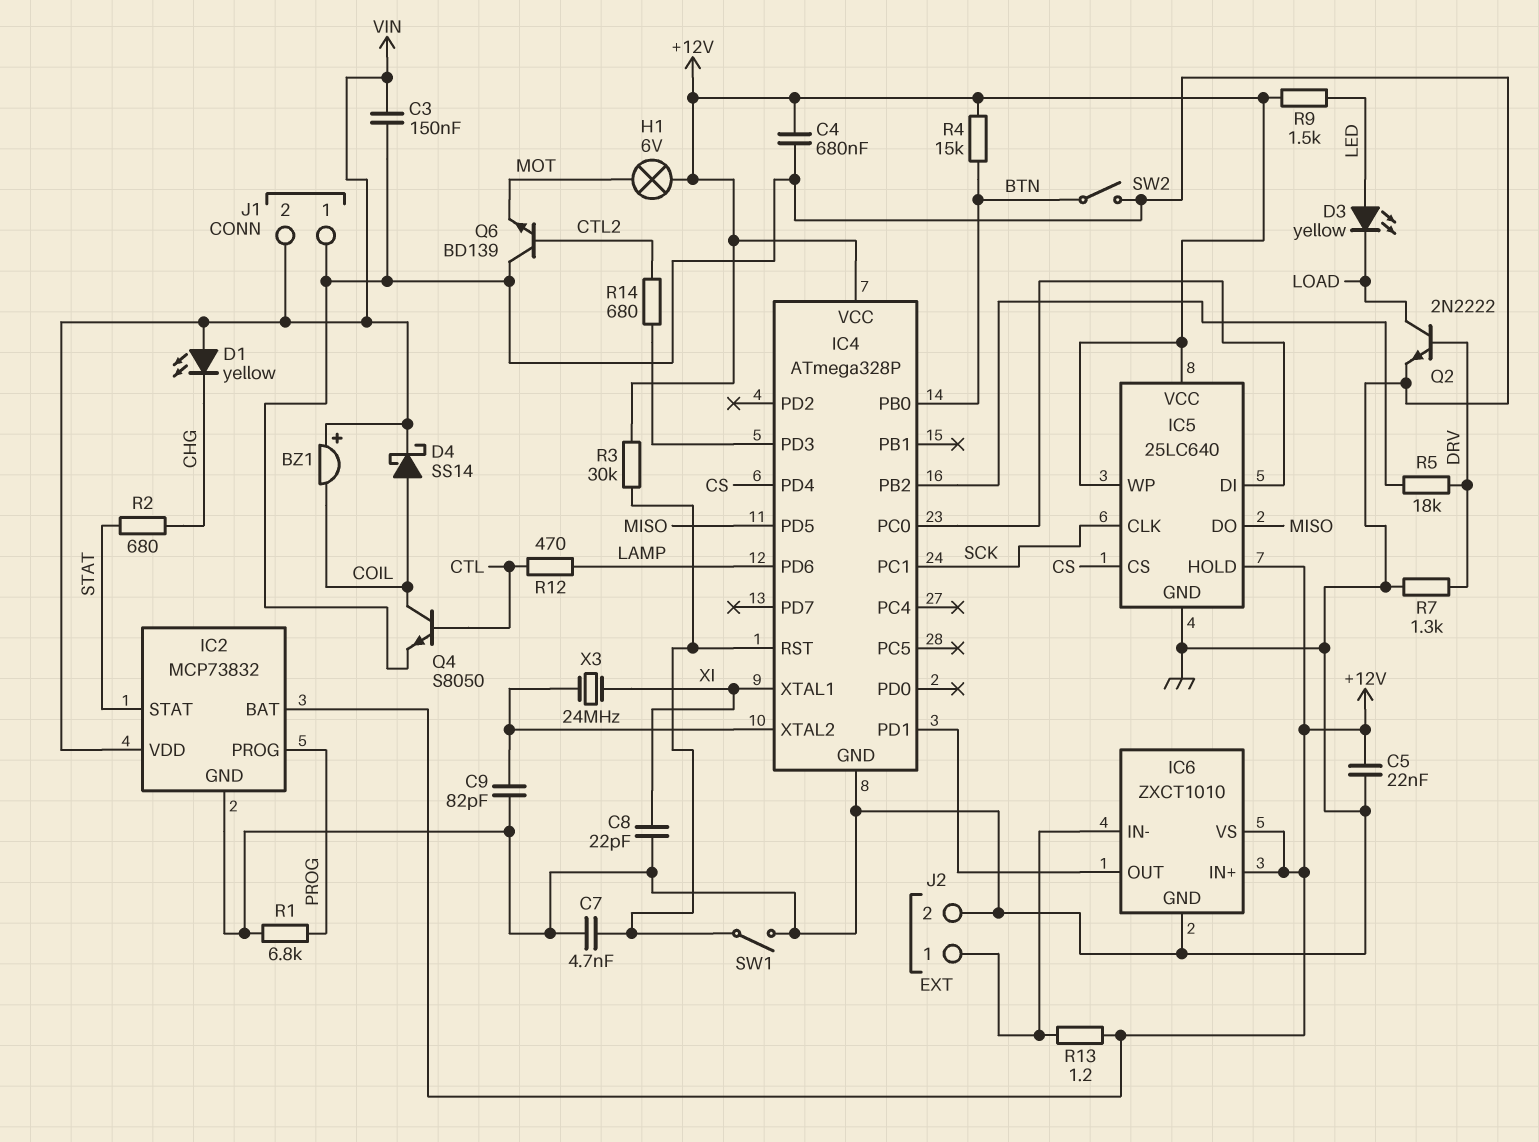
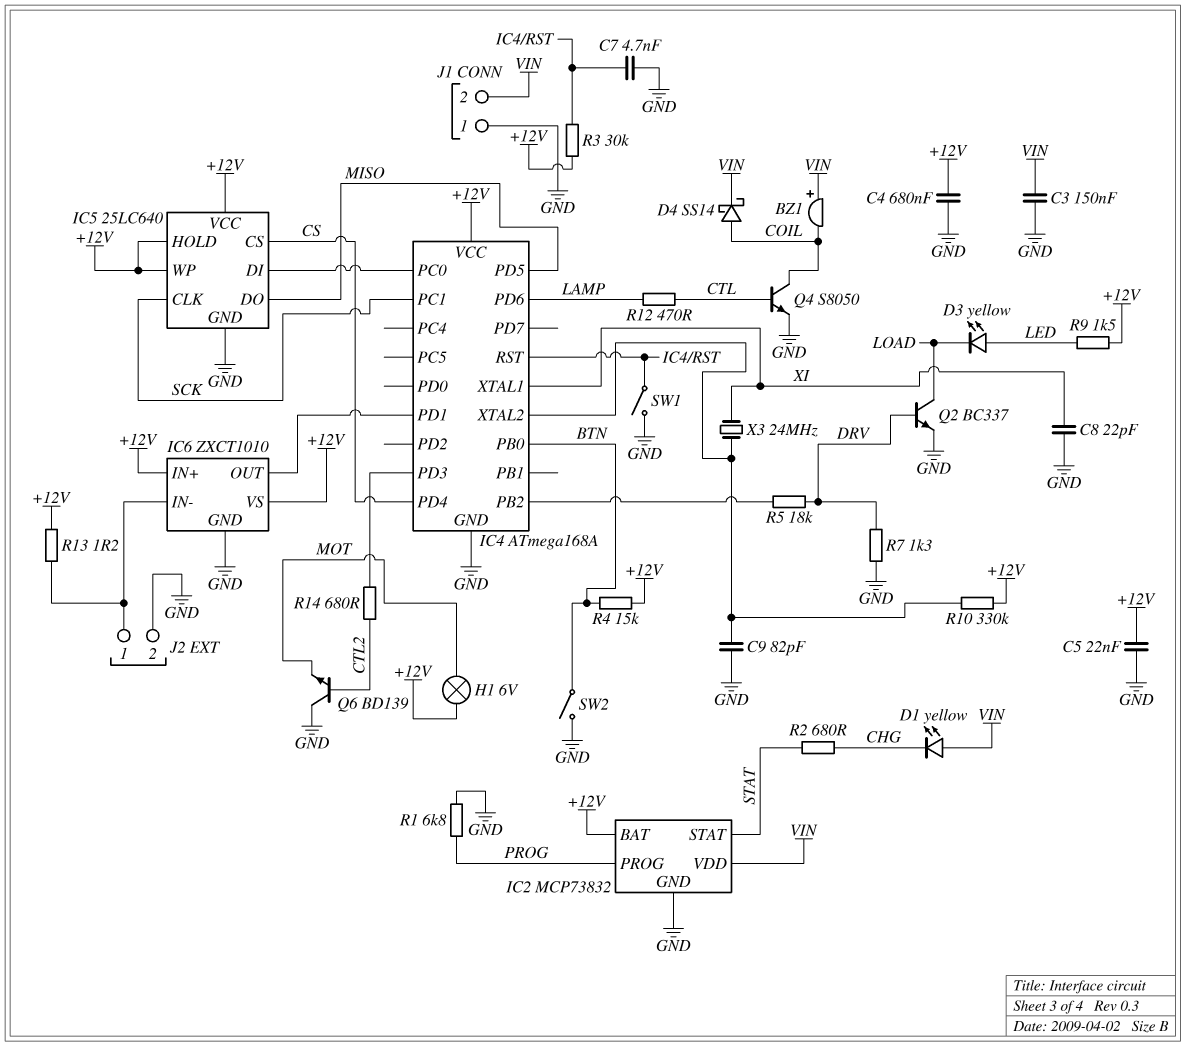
IC4: ATmega328P -> ATmega168A
Q2: NPN 2N2222 (B DRV, C LOAD, E GND) -> NPN BC337 (B DRV, C LOAD, E GND)
R10: none -> 330k (+12V, IC4/XTAL2)

